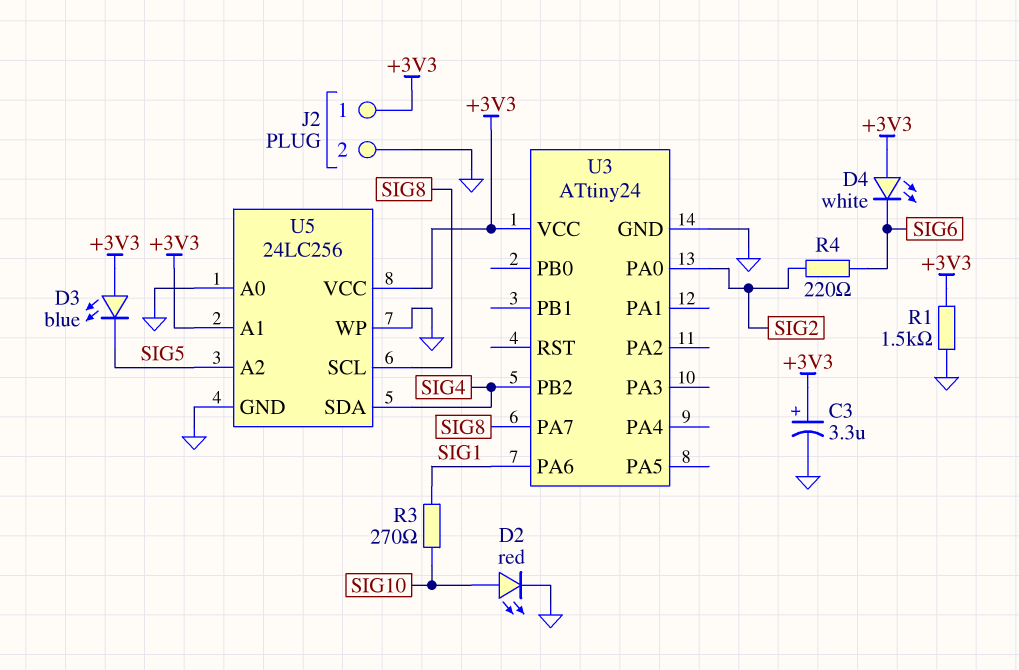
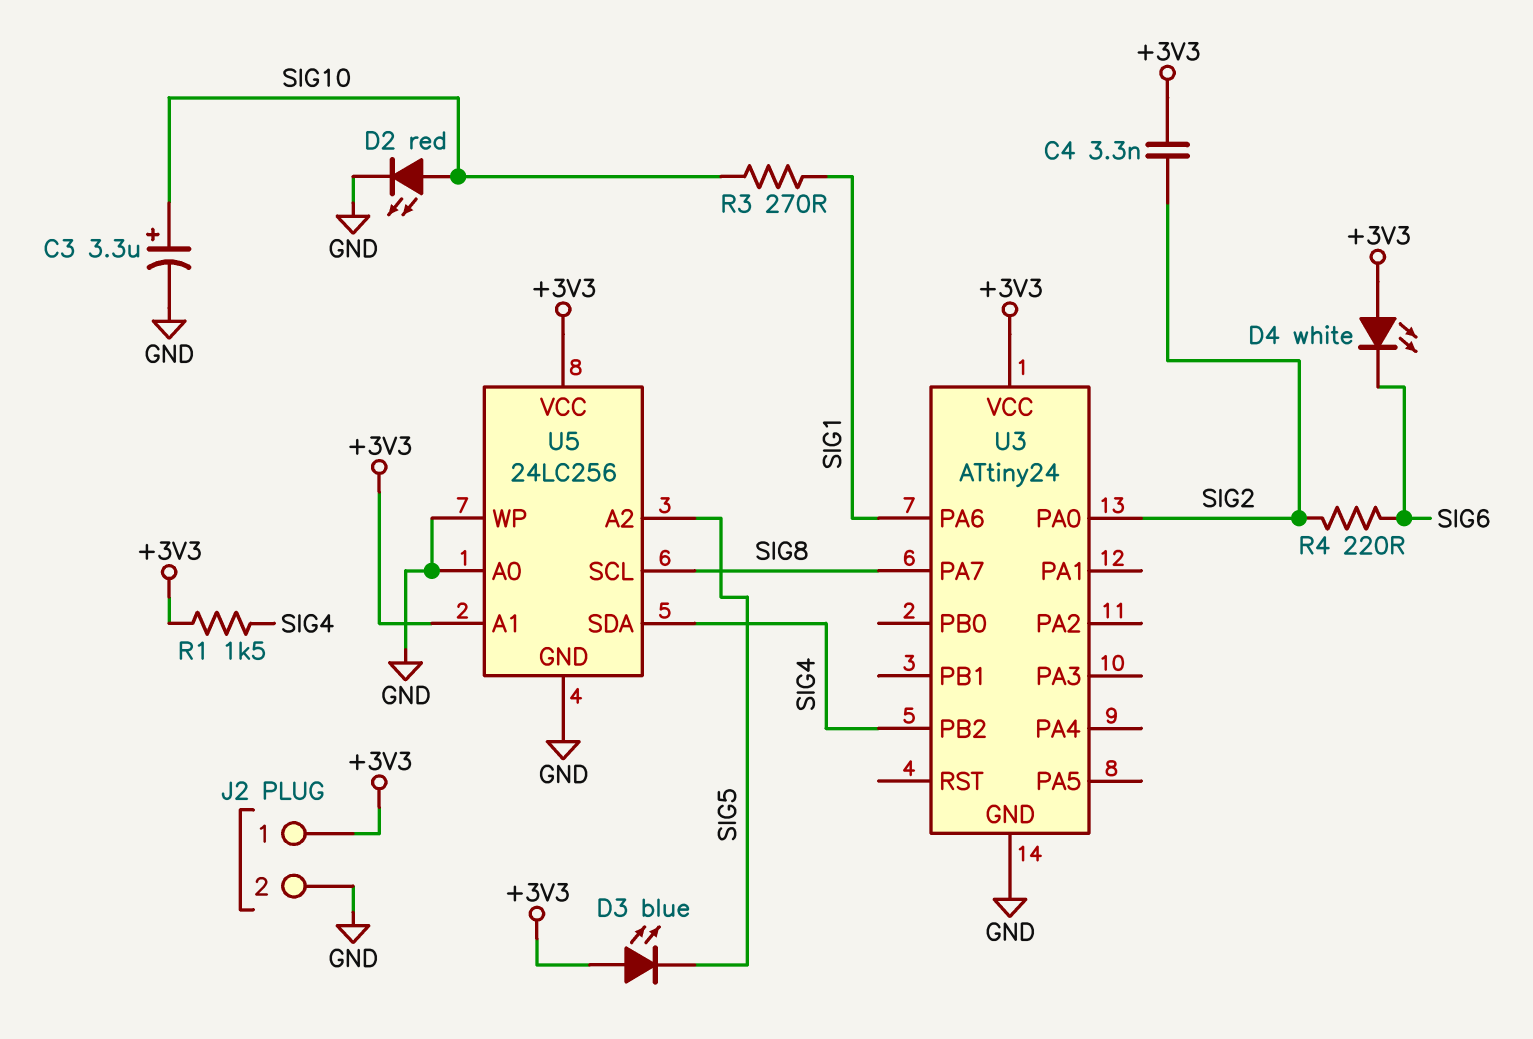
C3: 3.3uF (plus +3V3, minus GND) -> 3.3uF (plus SIG10, minus GND)
C4: none -> 3.3nF (+3V3, SIG2)
R1: 1.5k (+3V3, GND) -> 1.5k (+3V3, SIG4)

